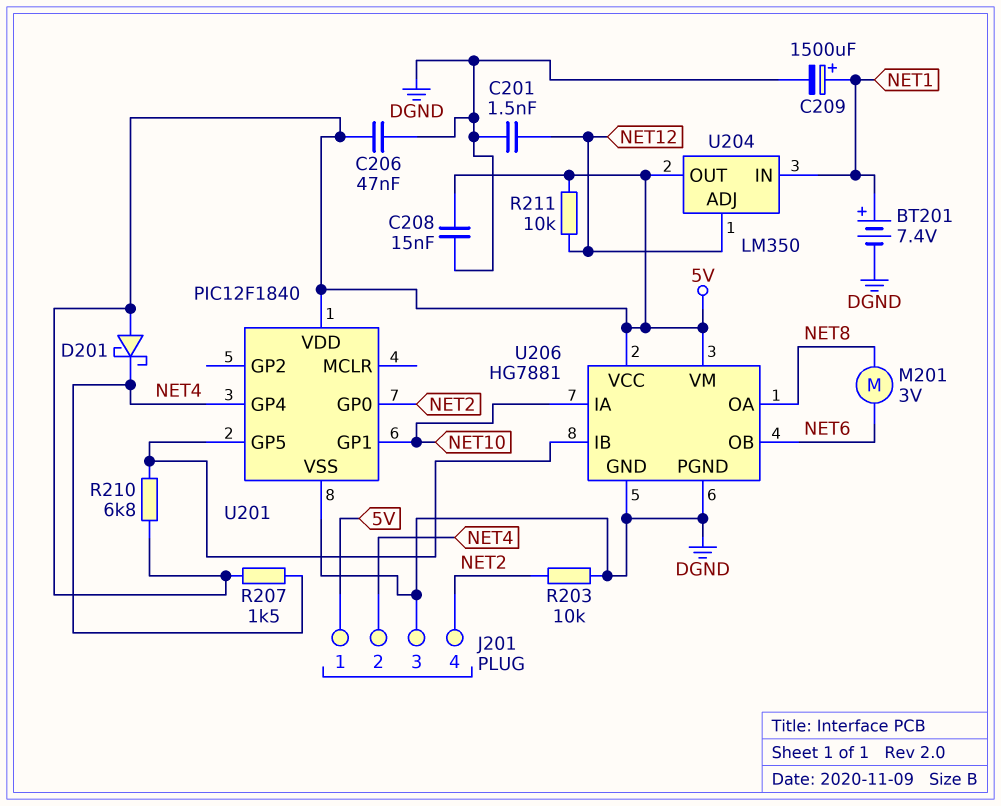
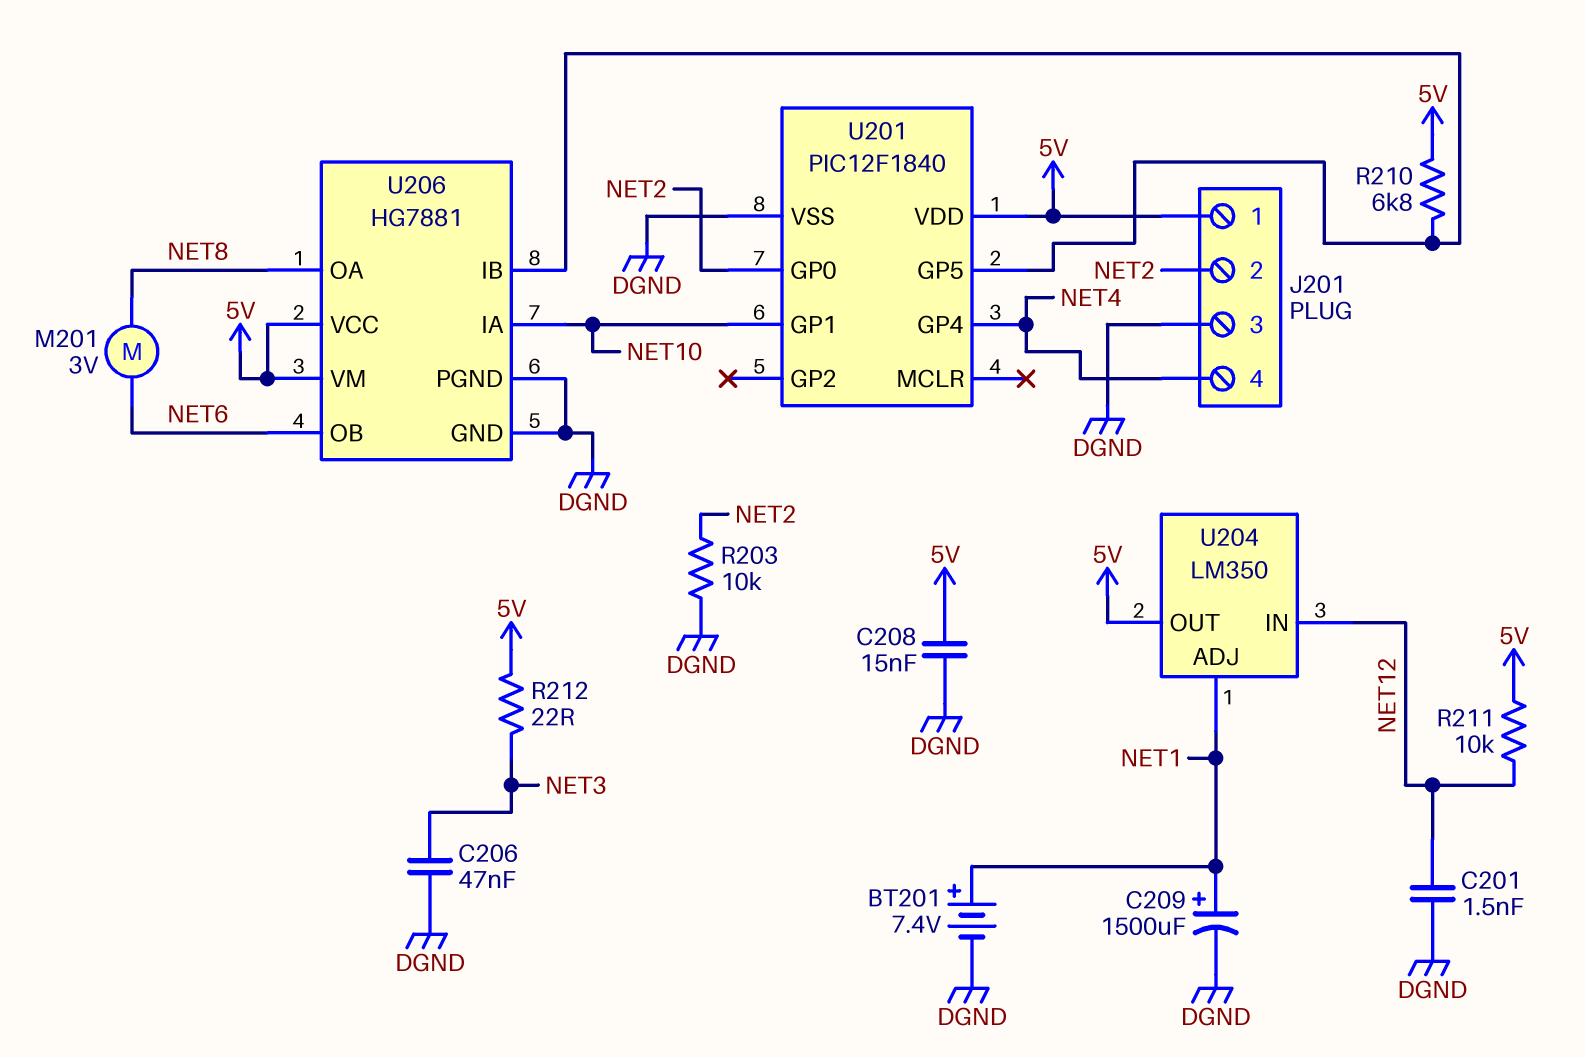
C206: 47nF (5V, DGND) -> 47nF (DGND, NET3)
D201: schottky (A 5V, K NET4) -> none
J201 pin 2: NET4 -> NET2
J201 pin 4: NET2 -> NET4
R207: 1.5k (5V, NET4) -> none
R212: none -> 22 (5V, NET3)
U204 pin ADJ: NET12 -> NET1
U204 pin IN: NET1 -> NET12

